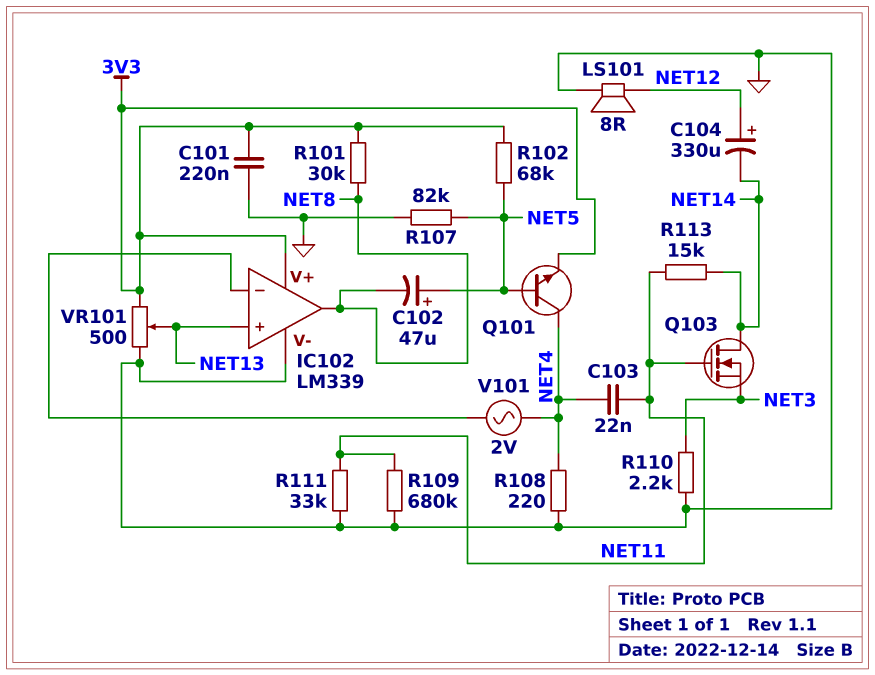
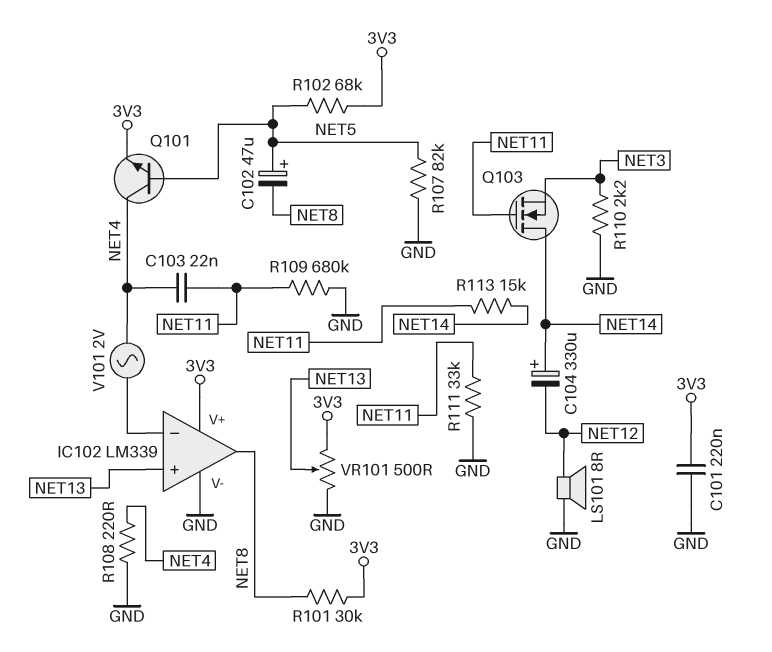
C104: 330uF (plus NET12, minus NET14) -> 330uF (plus NET14, minus NET12)

